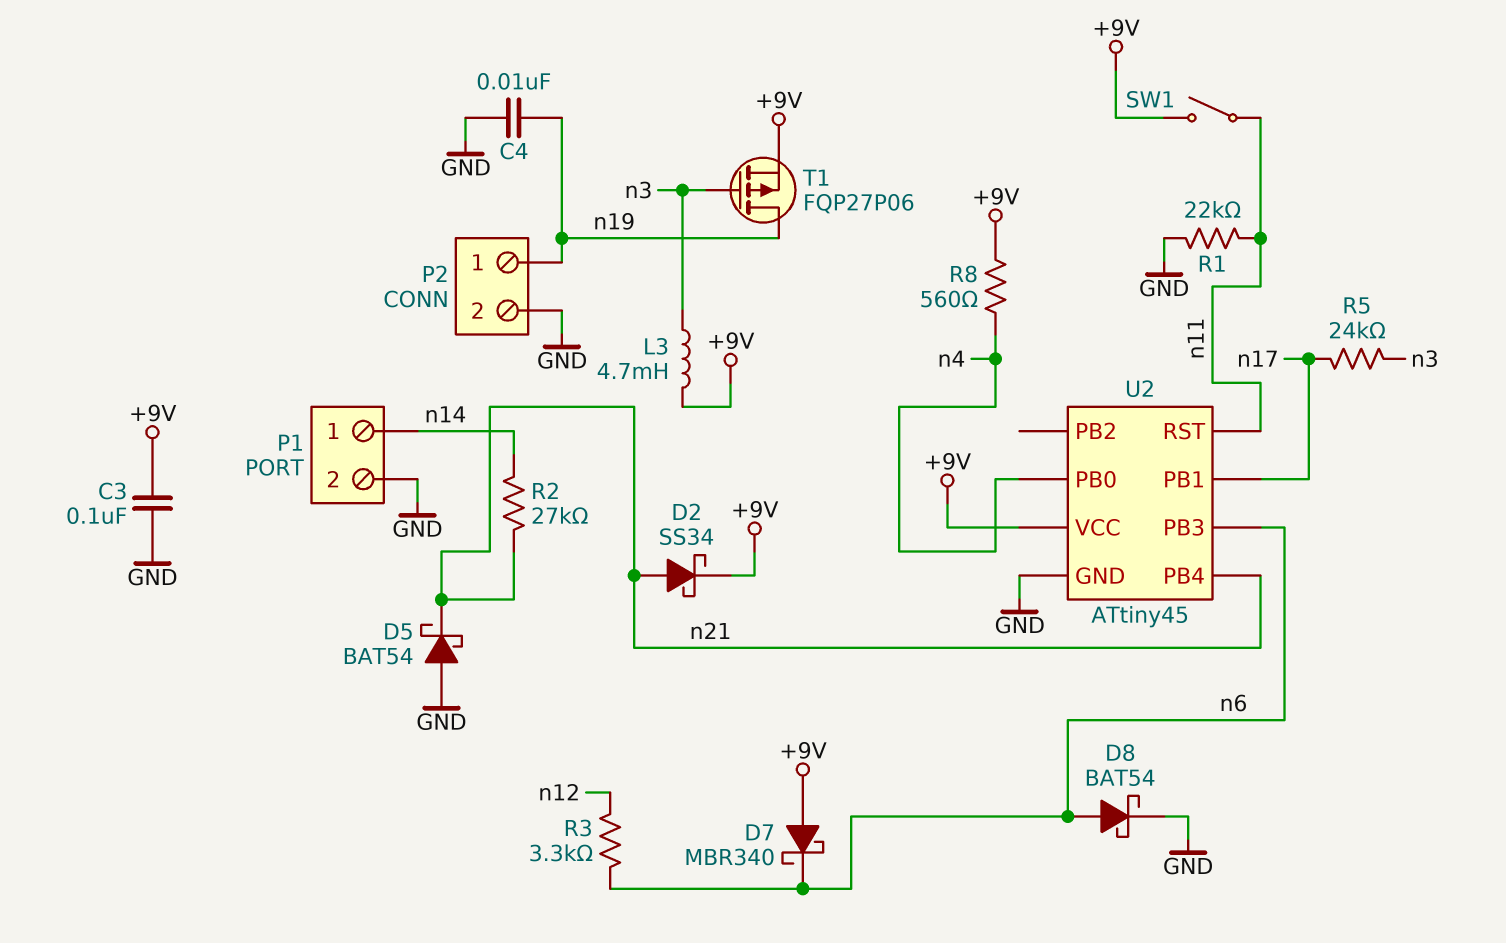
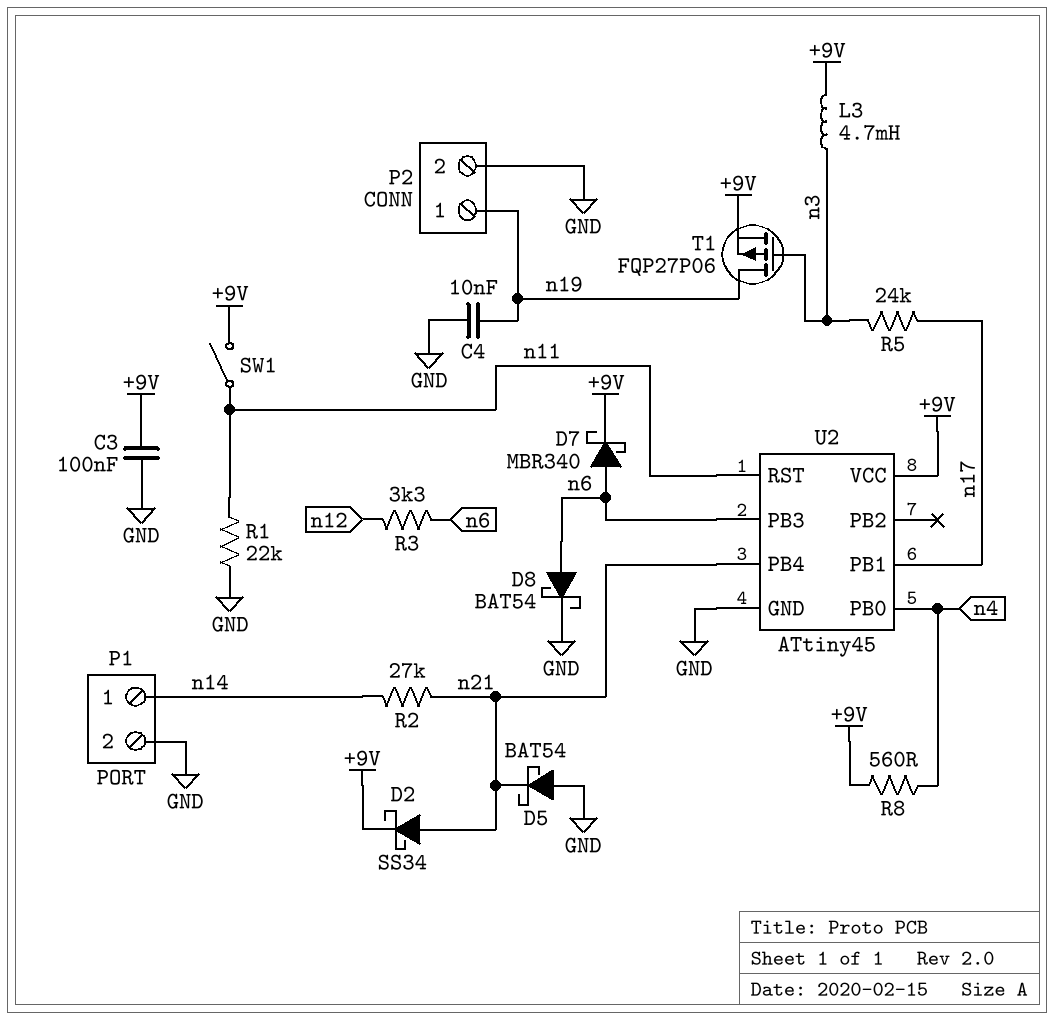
D7: schottky MBR340 (A +9V, K n6) -> schottky MBR340 (A n6, K +9V)

